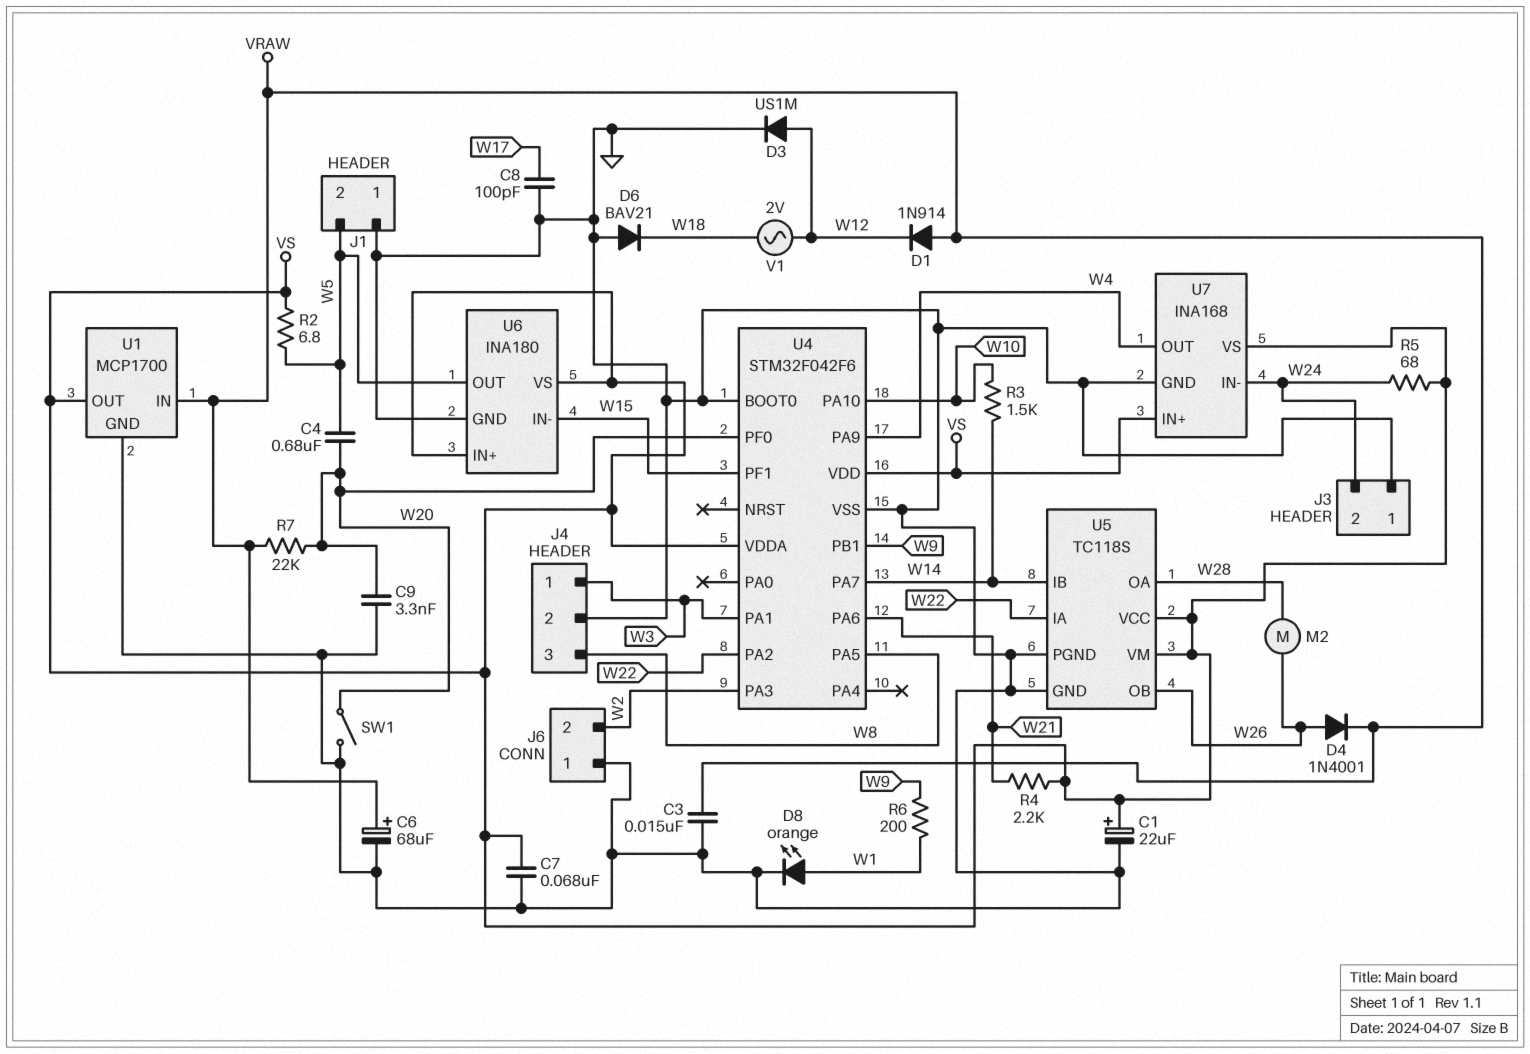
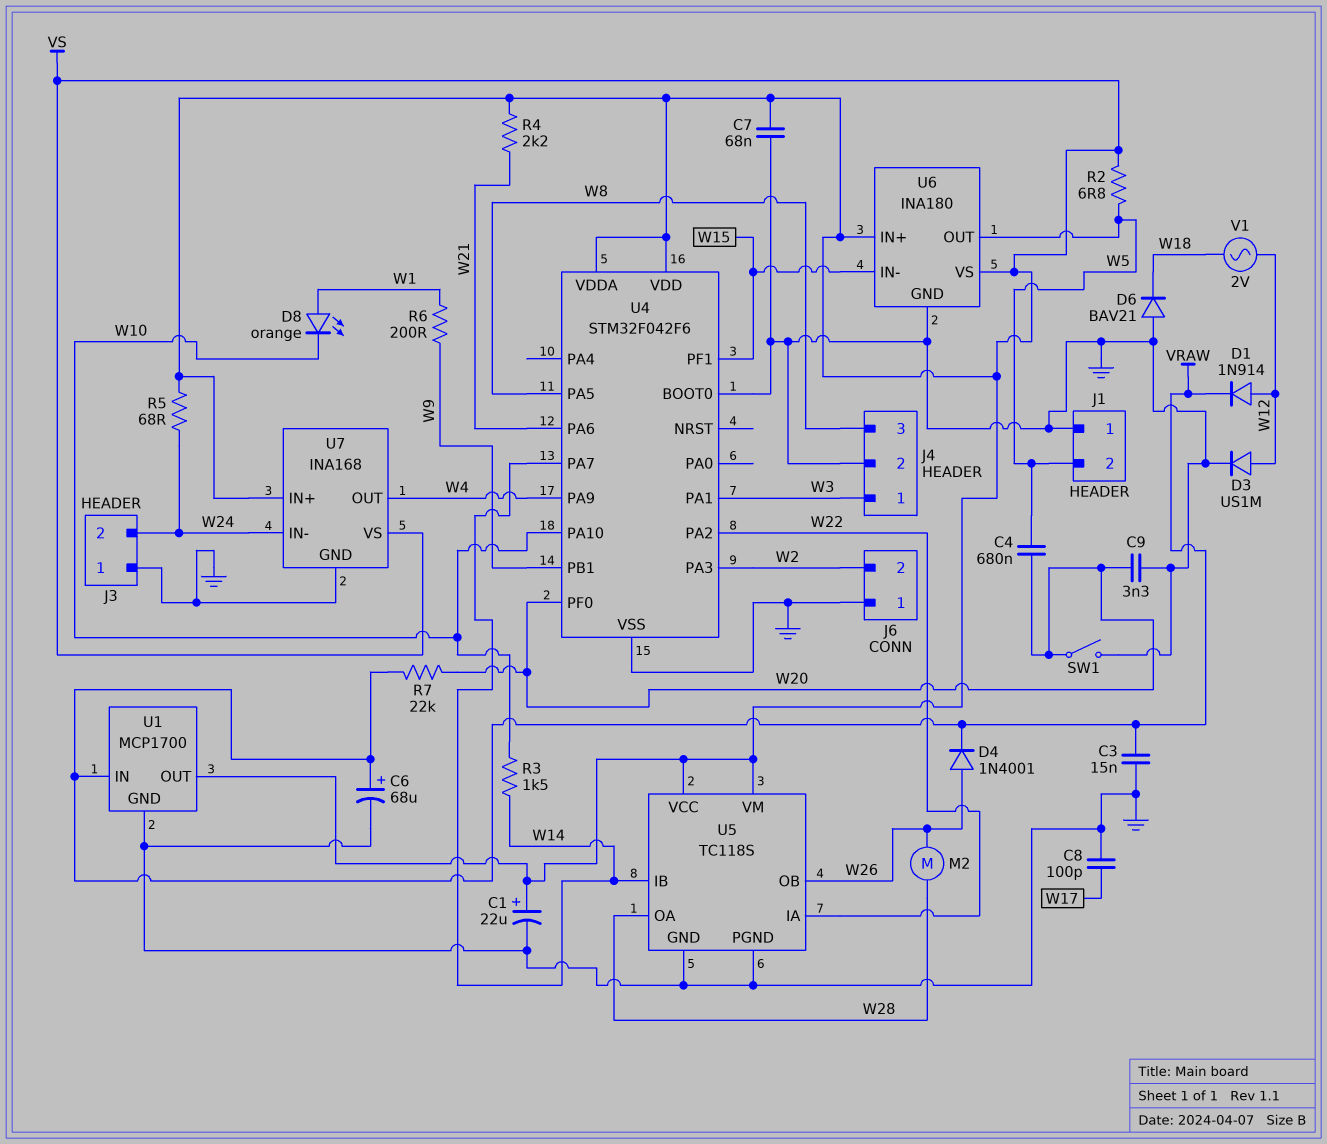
D1: diode 1N914 (A VRAW, K W12) -> diode 1N914 (A W12, K VRAW)
D8: LED orange (A W1, K GND) -> LED orange (A W1, K W10)

